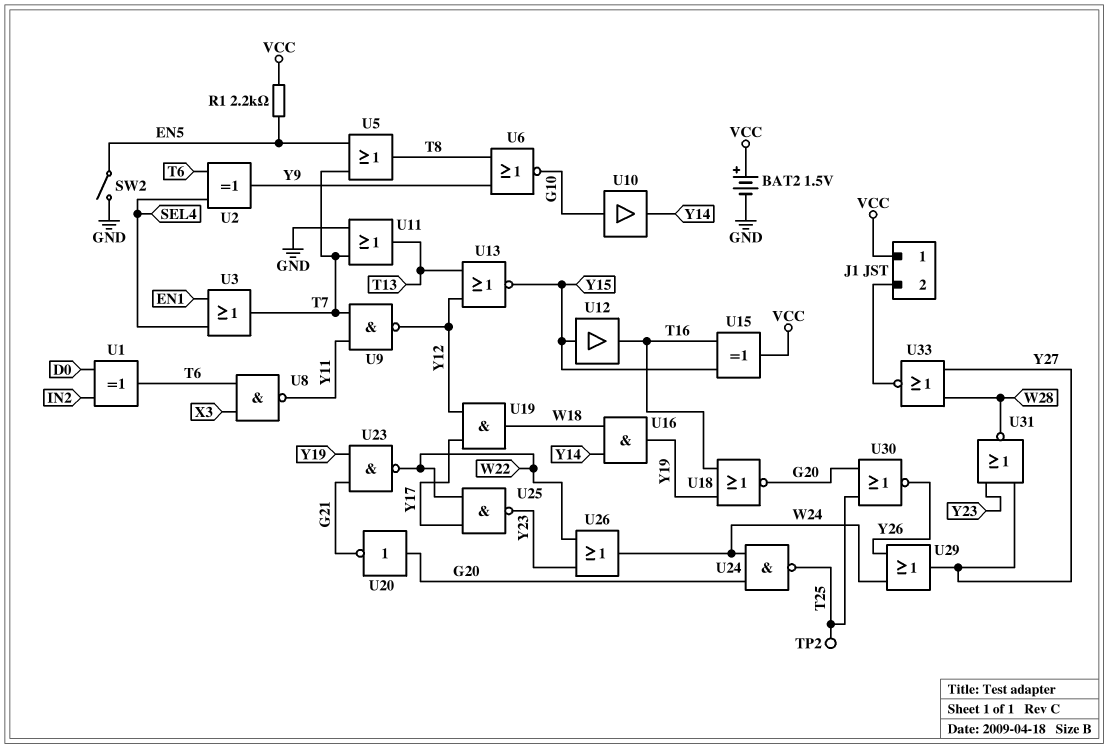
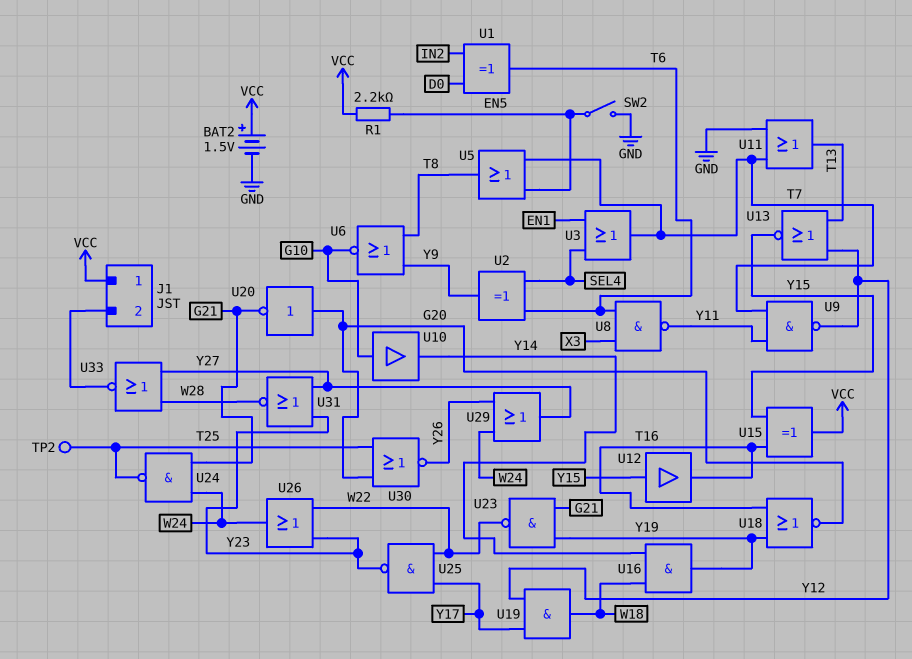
U24: NAND (in G20, in W24, out T25) -> NAND (in G21, in W24, out T25)

